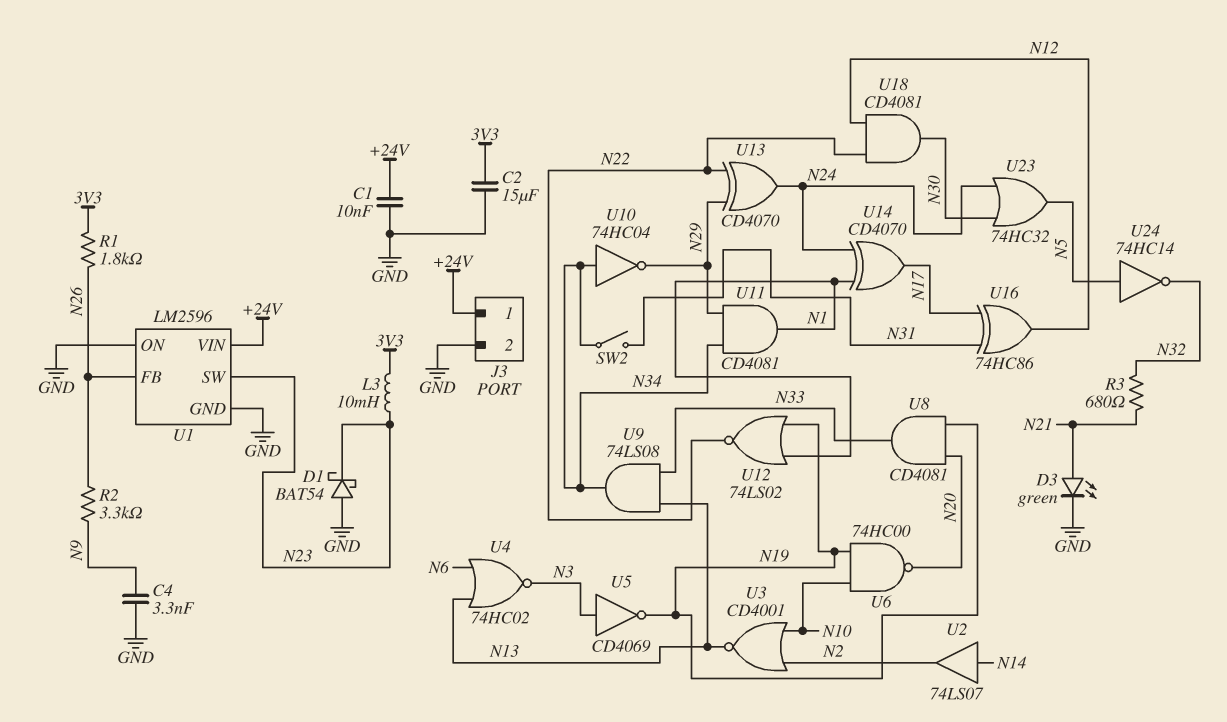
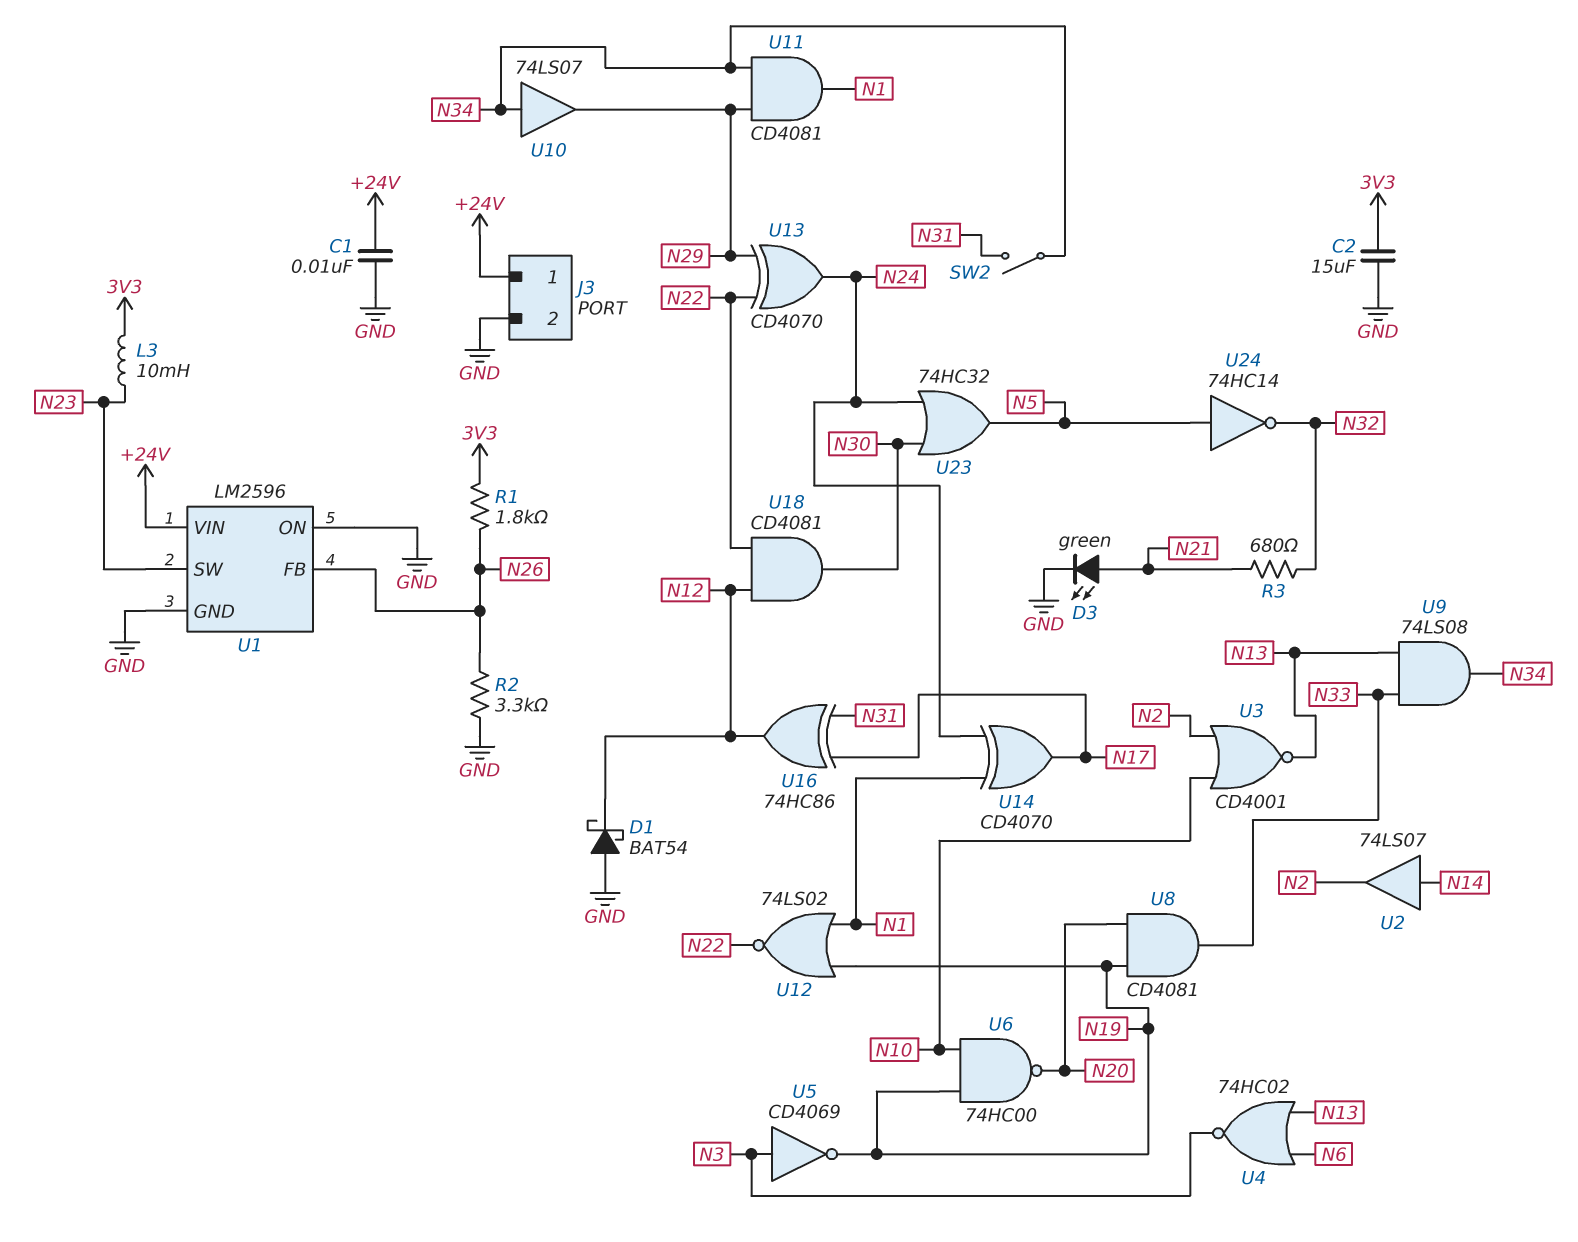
C4: 3.3nF (GND, N9) -> none
D1: schottky BAT54 (A GND, K N23) -> schottky BAT54 (A GND, K N12)
R2: 3.3k (N9, N26) -> 3.3k (GND, N26)
U10: NOT 74HC04 (in N34, out N29) -> buffer 74LS07 (in N34, out N29)

